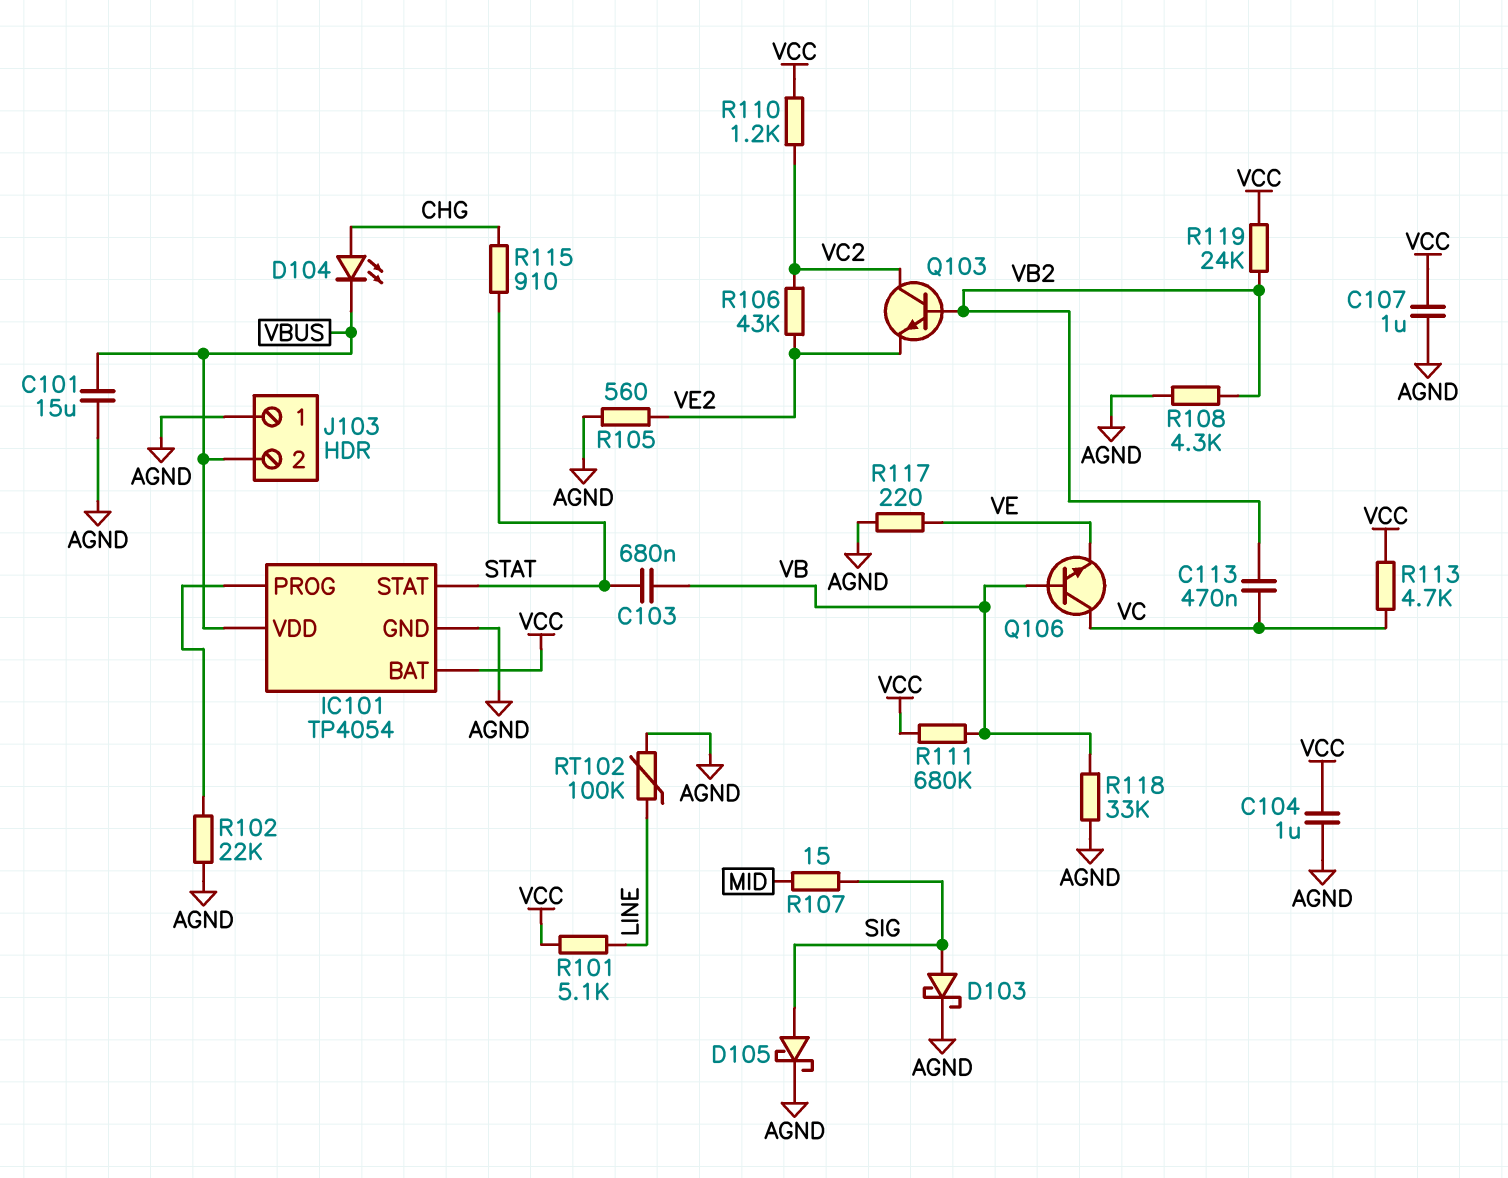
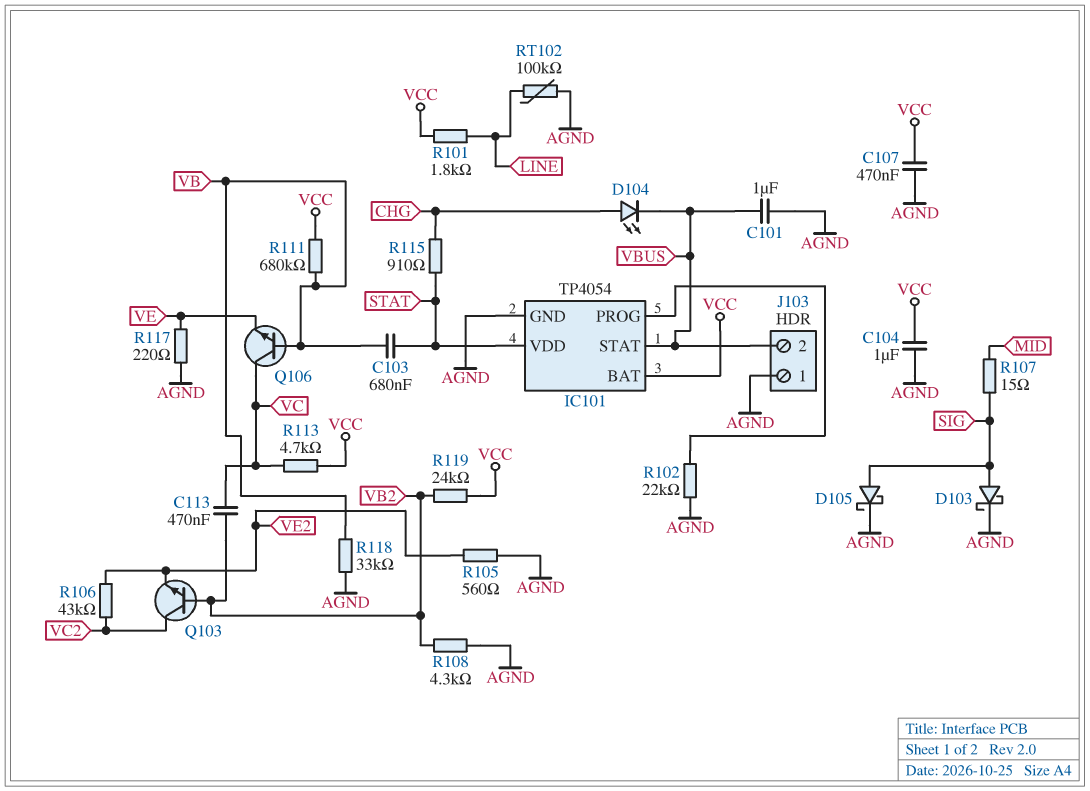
C101: 15uF (AGND, VBUS) -> 1uF (AGND, VBUS)
C107: 1uF (AGND, VCC) -> 470nF (AGND, VCC)
IC101 pin STAT: STAT -> VBUS
IC101 pin VDD: VBUS -> STAT
R101: 5.1k (LINE, VCC) -> 1.8k (LINE, VCC)
R110: 1.2k (VC2, VCC) -> none

